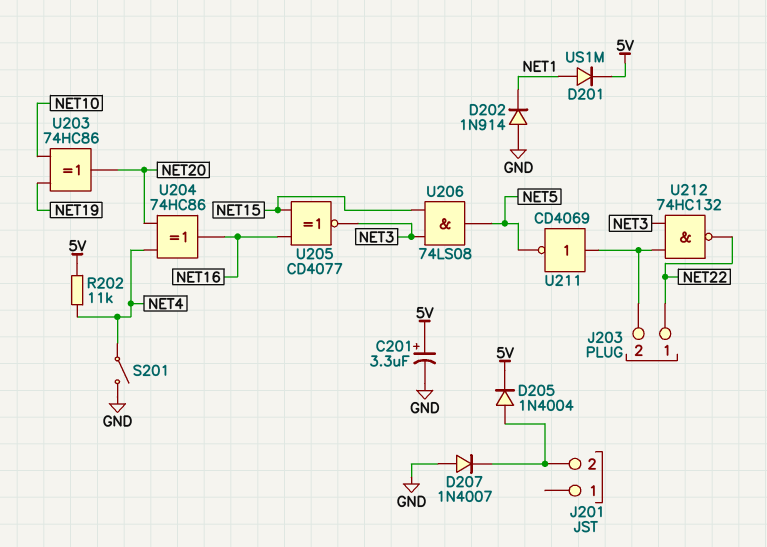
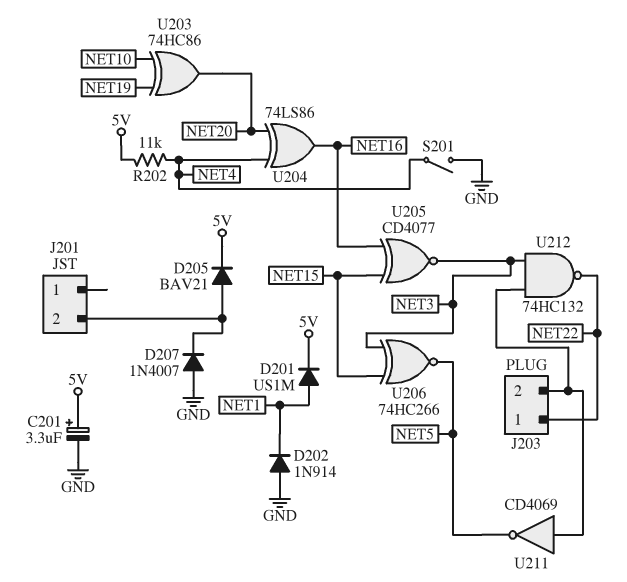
D205: diode 1N4004 (A J201/2, K 5V) -> diode BAV21 (A J201/2, K 5V)
U204: XOR 74HC86 (in NET4, in NET20, out NET16) -> XOR 74LS86 (in NET4, in NET20, out NET16)
U206: AND 74LS08 (in NET3, in NET15, out NET5) -> XNOR 74HC266 (in NET3, in NET15, out NET5)

